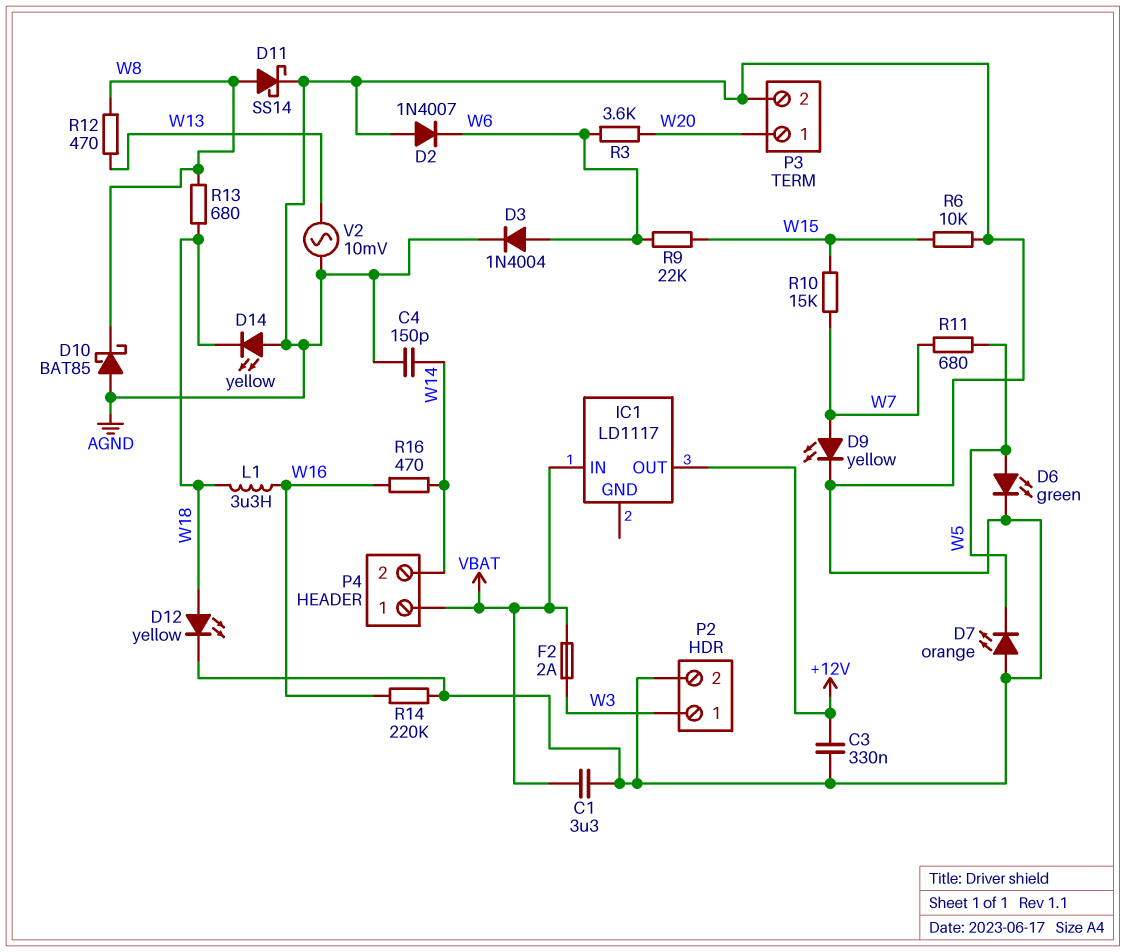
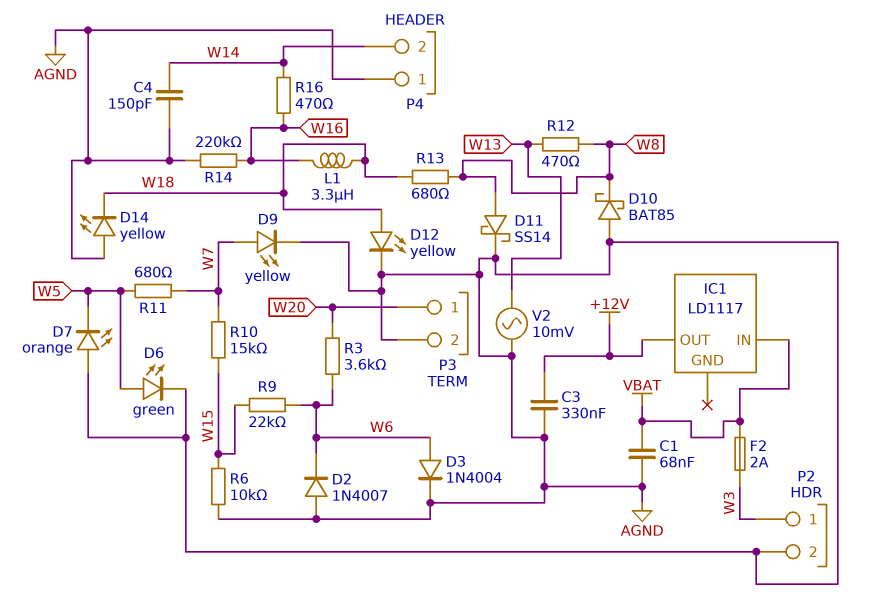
C1: 3.3uF (AGND, VBAT) -> 68nF (AGND, VBAT)
P4 pin 1: VBAT -> AGND

